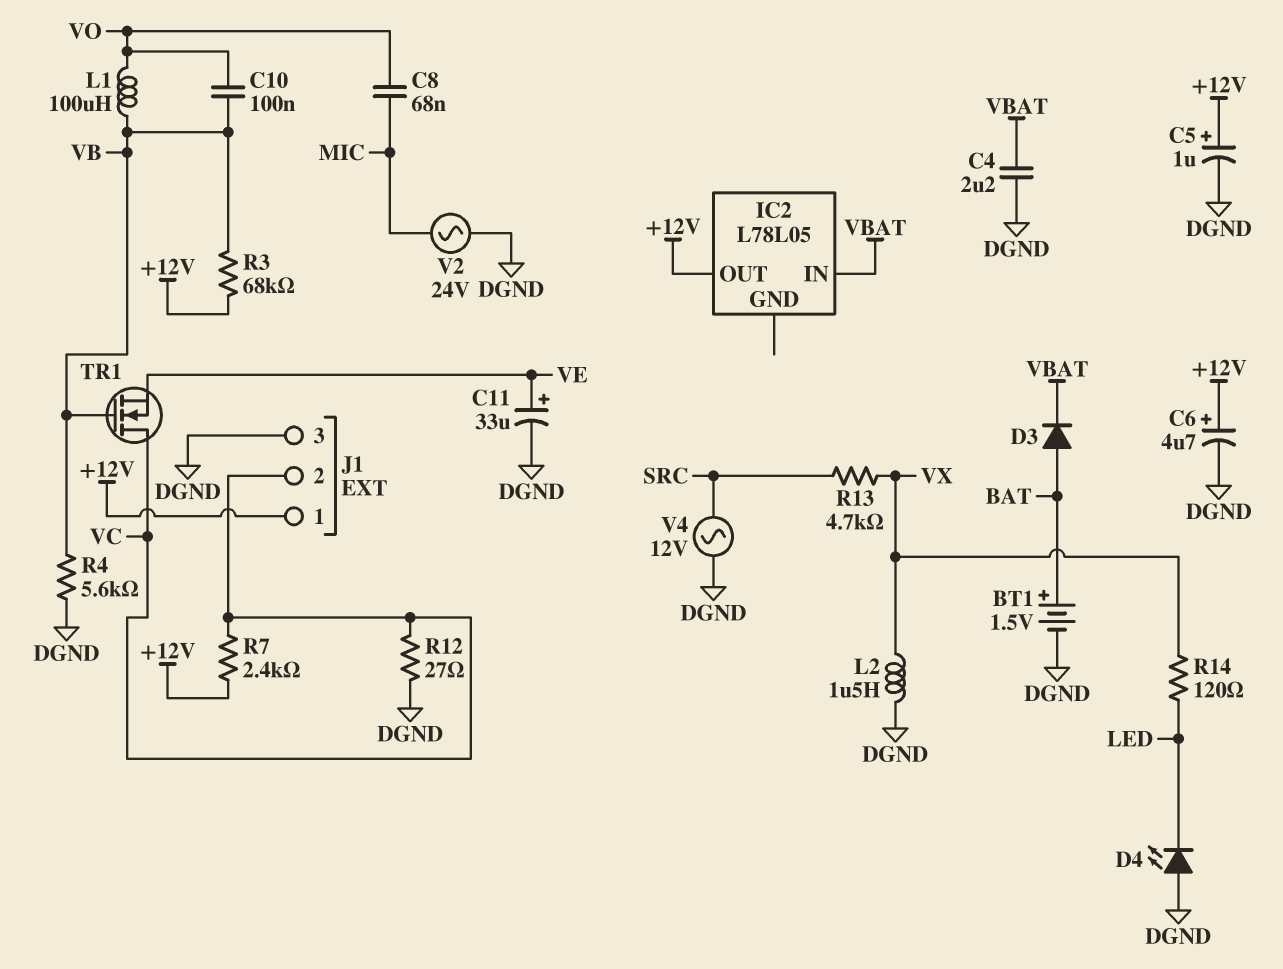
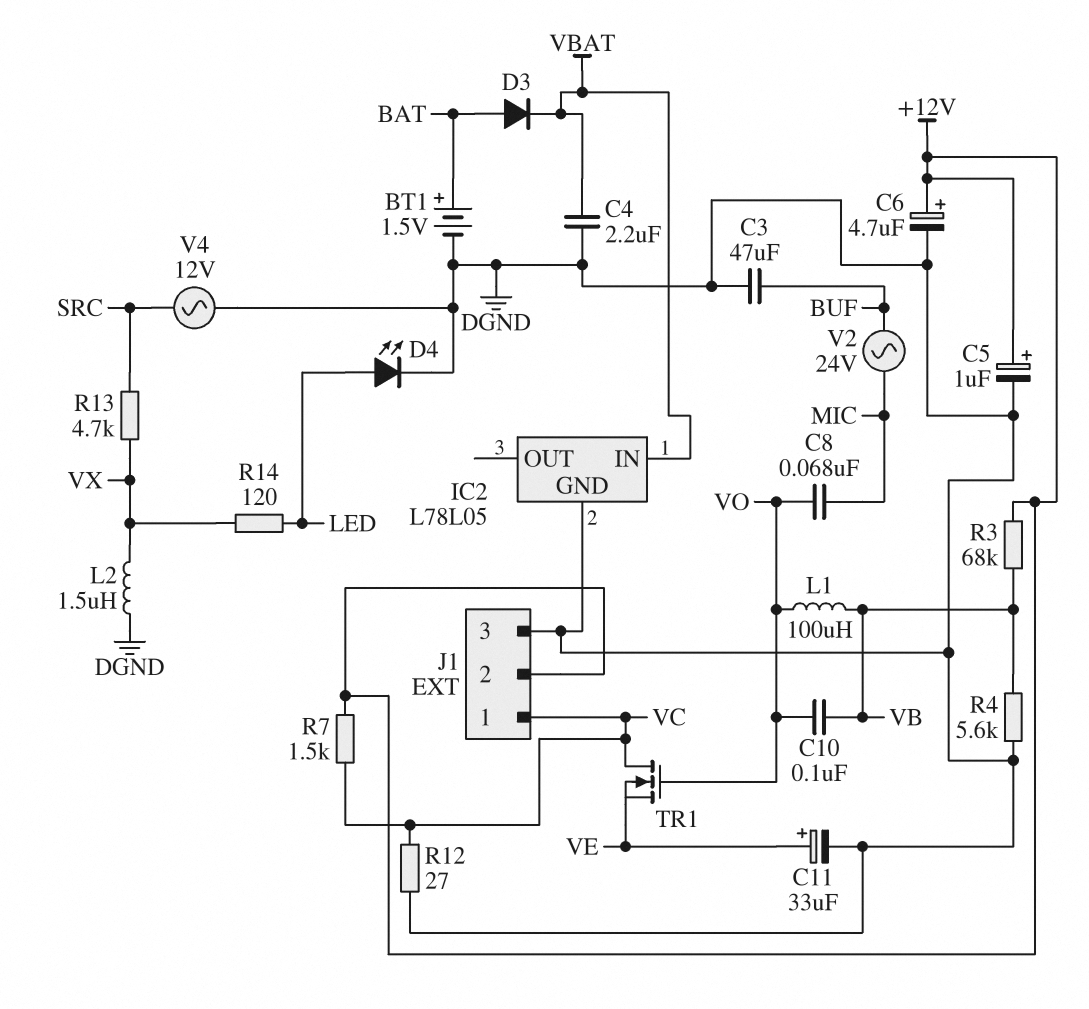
C3: none -> 47uF (BUF, DGND)
D4: LED (A DGND, K LED) -> LED (A LED, K DGND)
IC2 pin GND: none -> DGND
IC2 pin OUT: +12V -> none
J1 pin 1: +12V -> VC
J1 pin 2: VC -> +12V
R7: 2.4k (+12V, VC) -> 1.5k (+12V, VC)
TR1: NMOS (G VB, D VC, S VE) -> NMOS (G VO, D VC, S VE)
V2: AC 24V (DGND, MIC) -> AC 24V (BUF, MIC)

